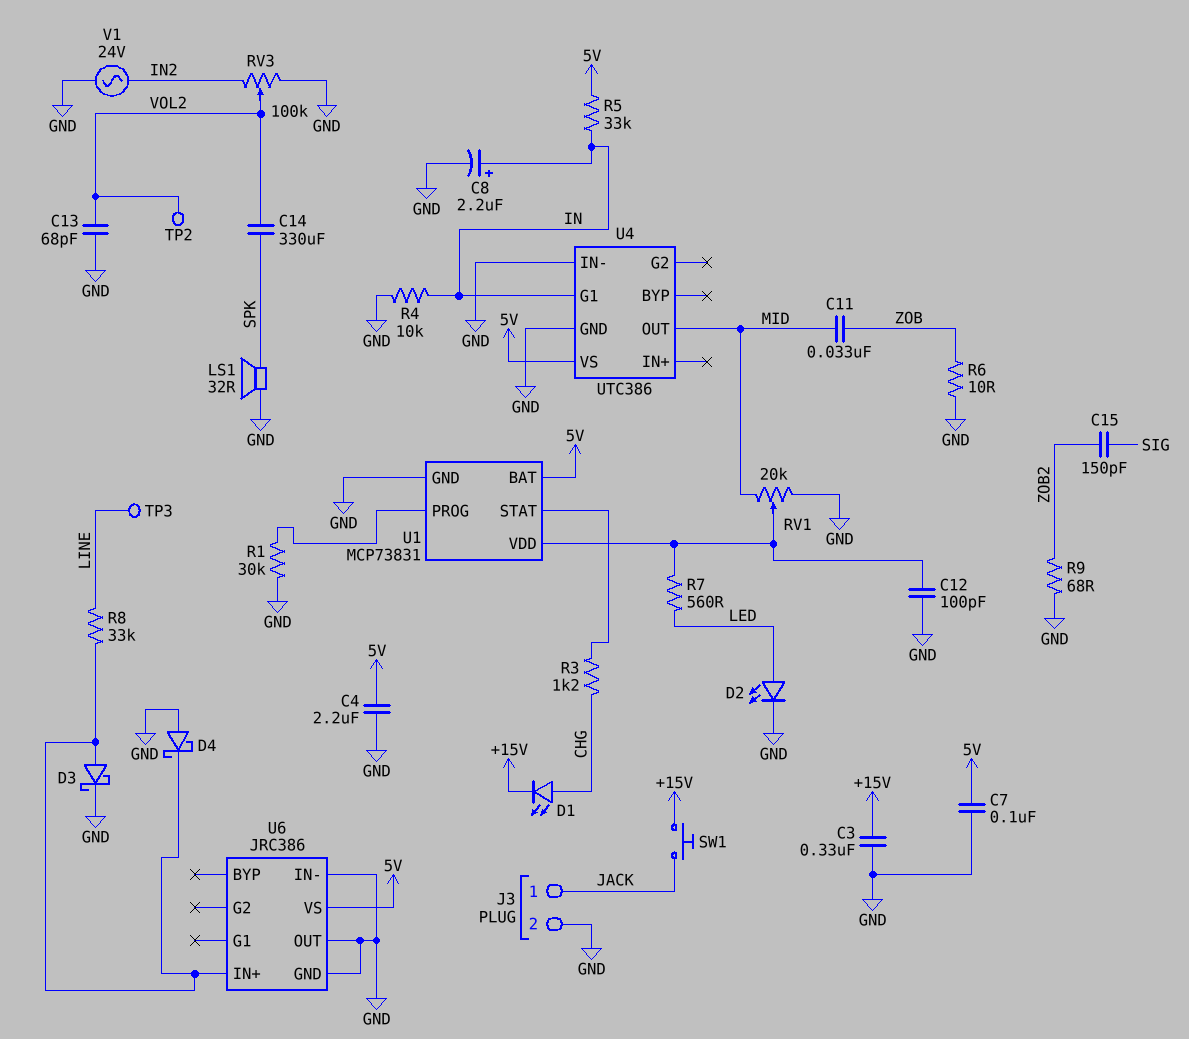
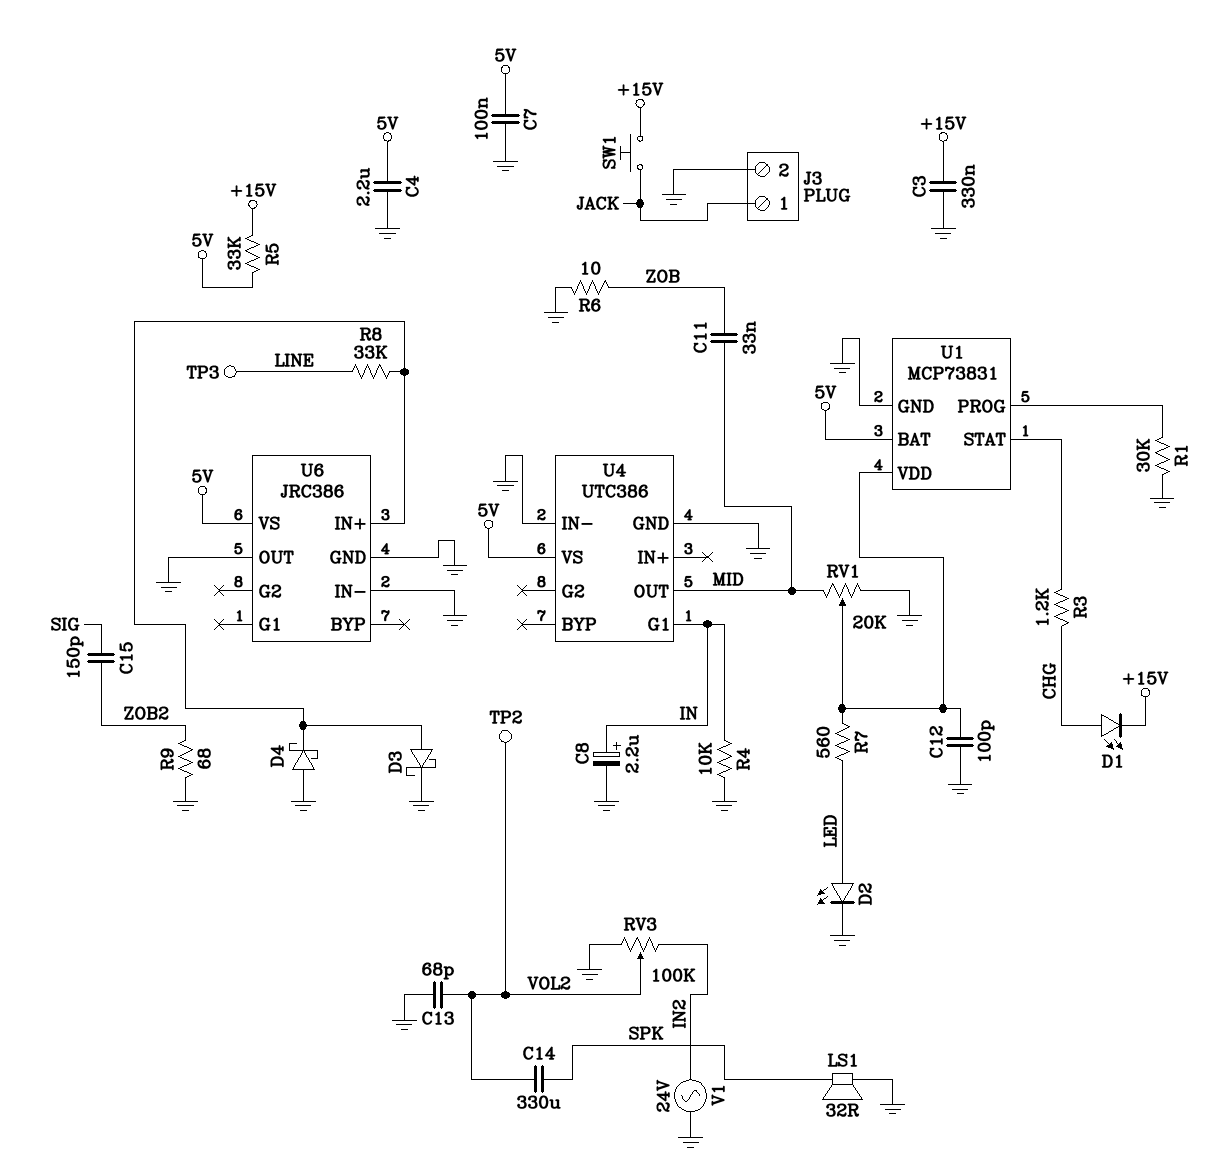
R5: 33k (5V, IN) -> 33k (+15V, 5V)

